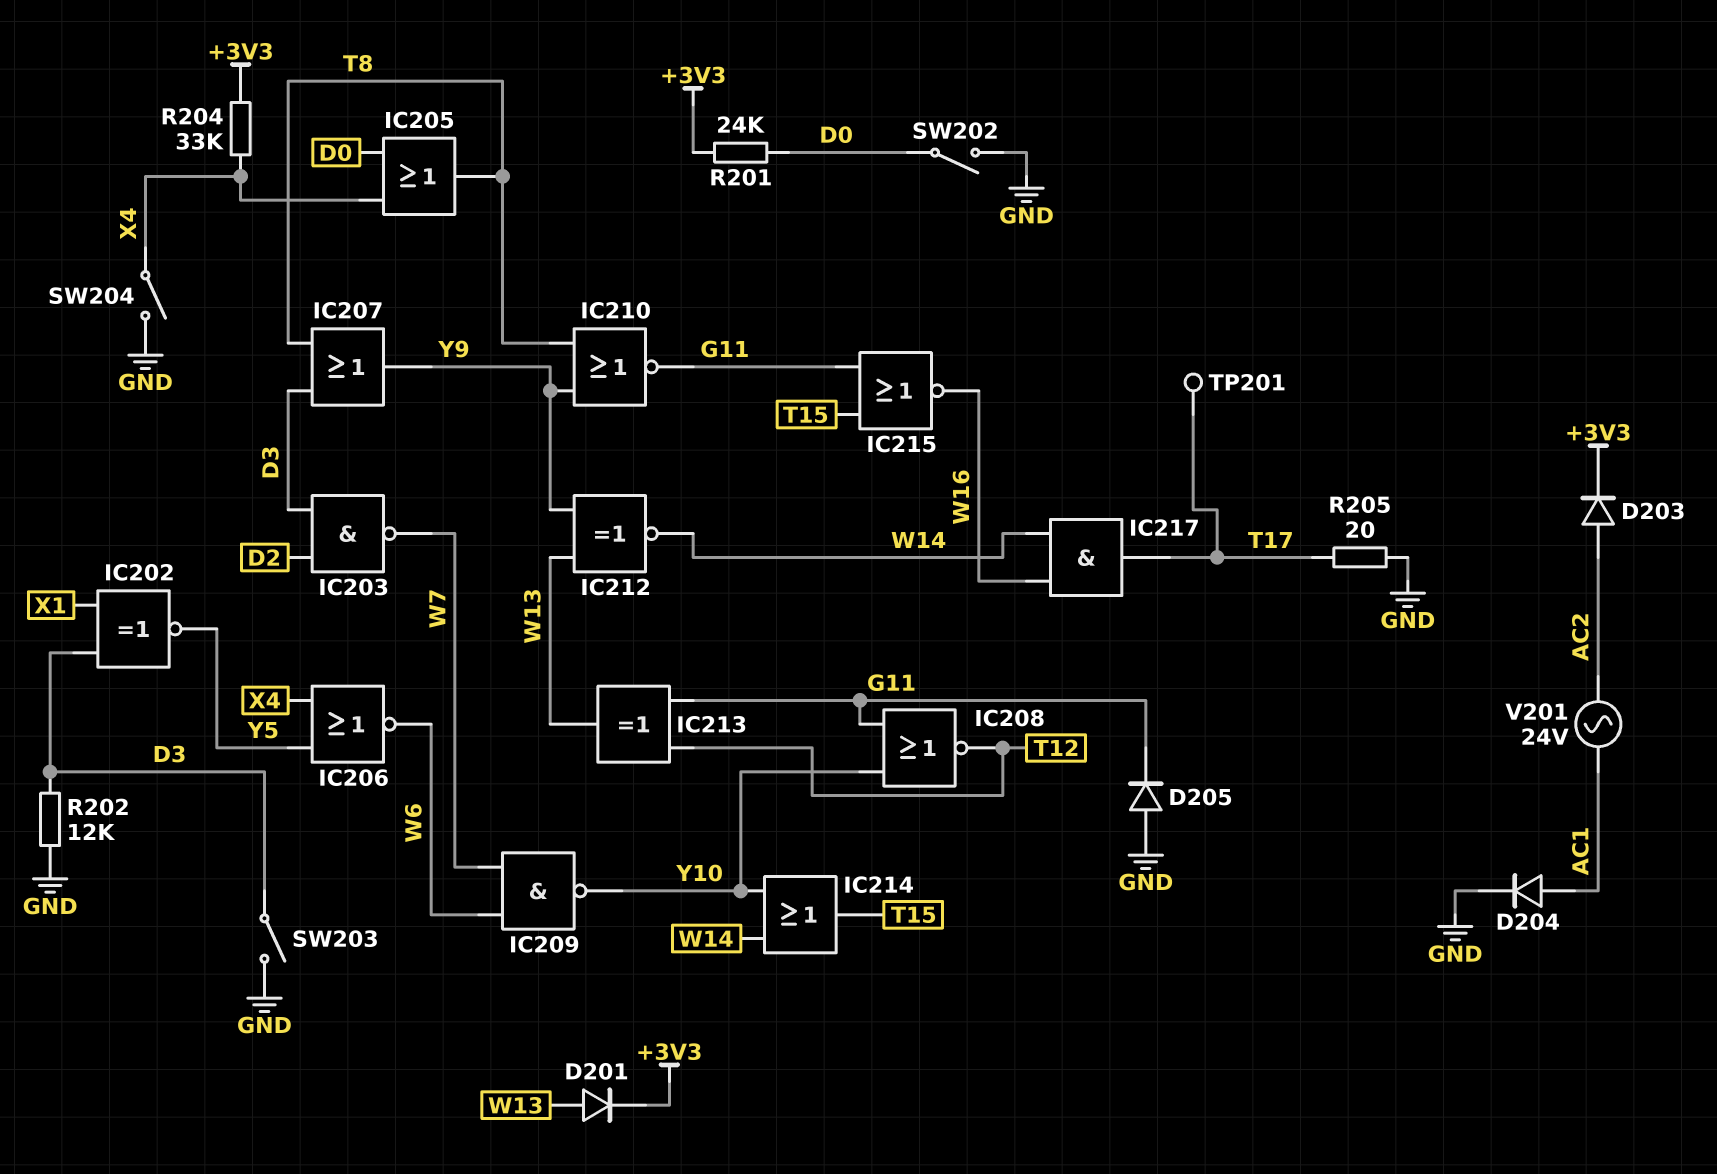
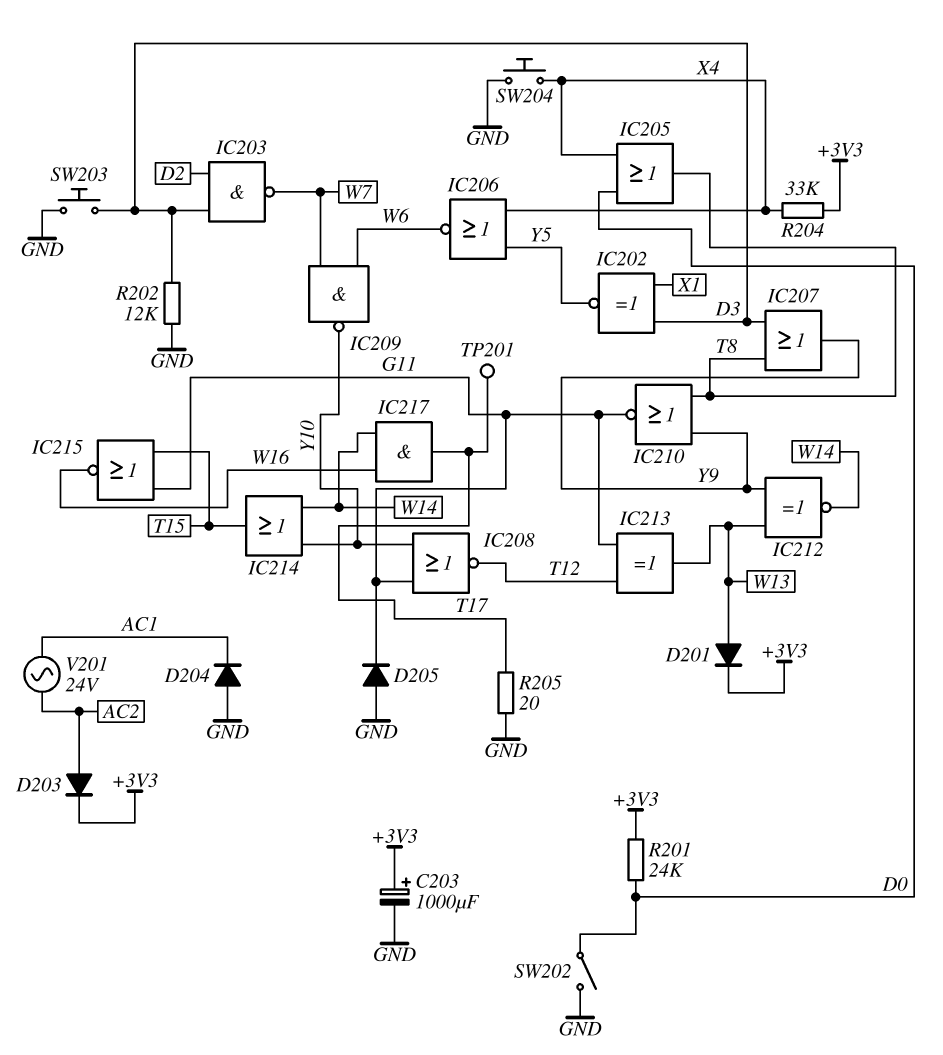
C203: none -> 1000uF (plus +3V3, minus GND)
D204: diode (A AC1, K GND) -> diode (A GND, K AC1)
SW203: switch (D3, GND) -> button (D3, GND)
SW204: switch (GND, X4) -> button (GND, X4)

